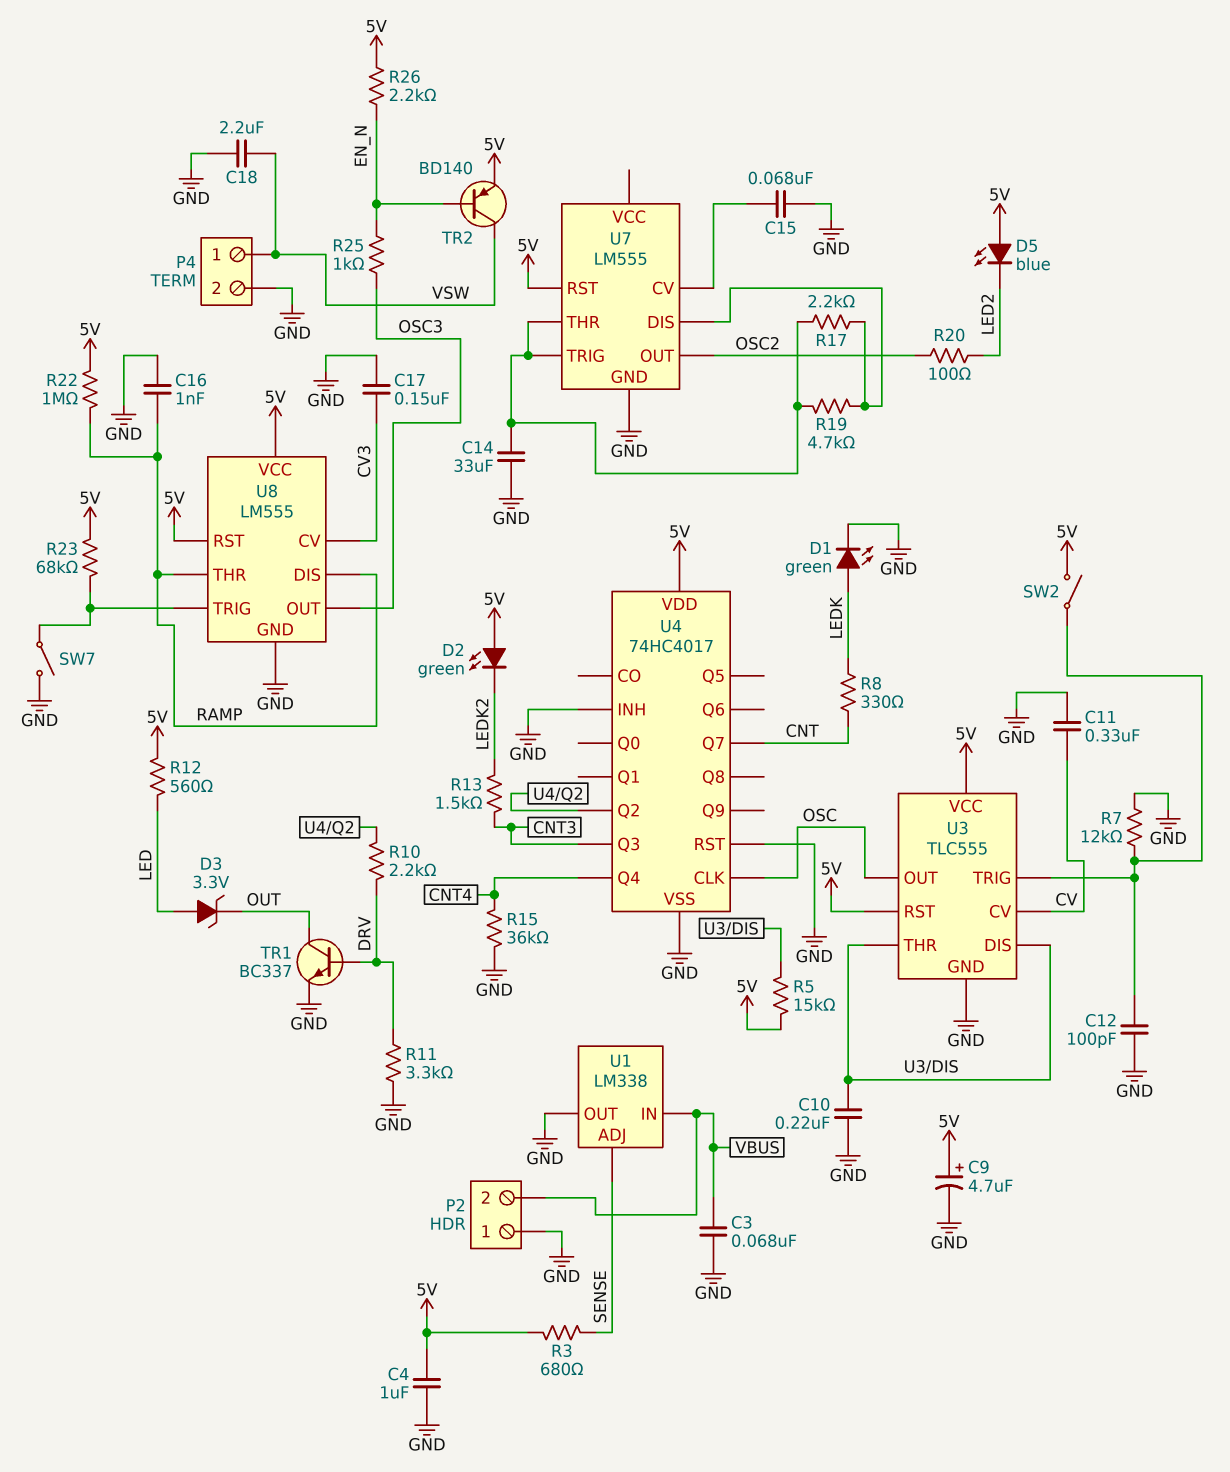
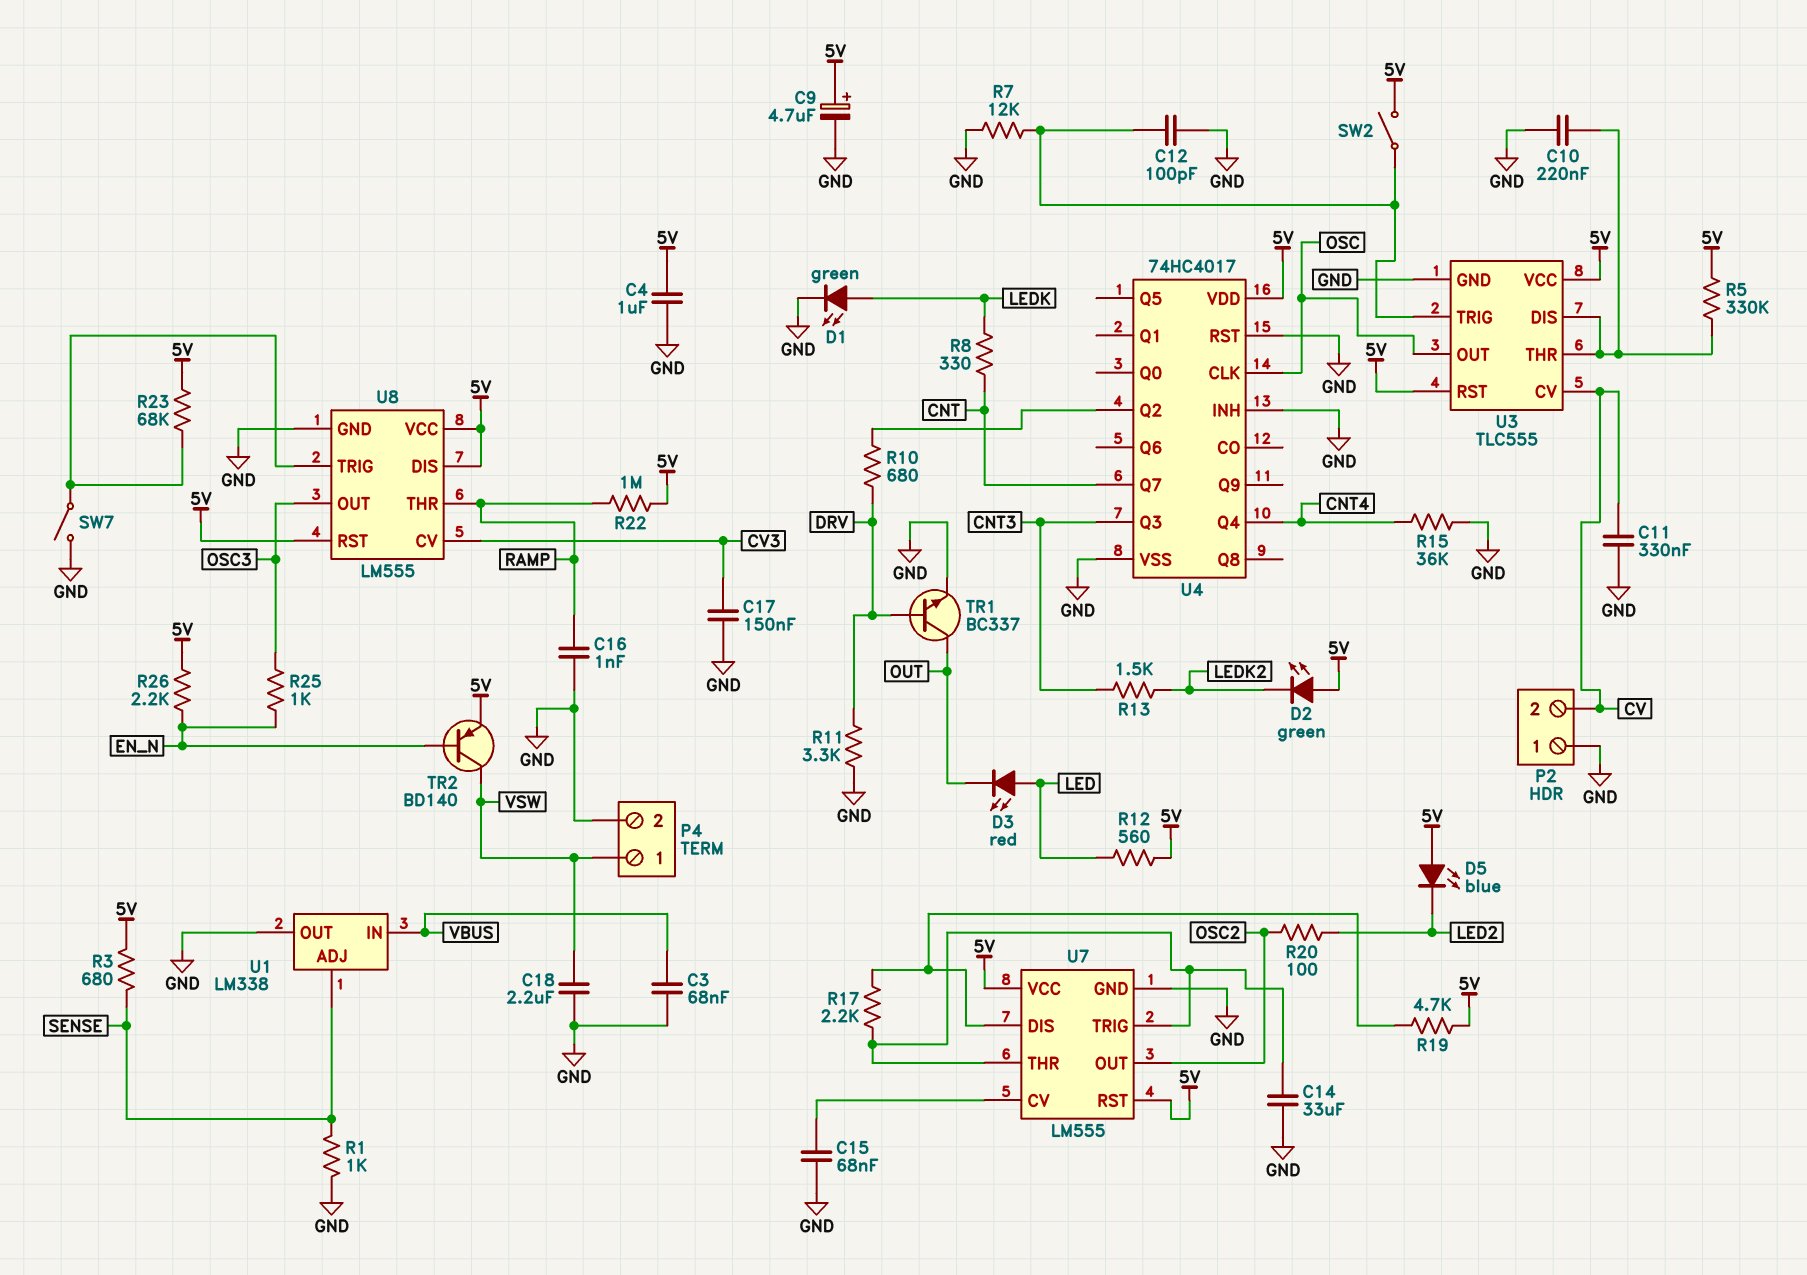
D3: zener 3.3V (A LED, K OUT) -> LED red (A LED, K OUT)
P2 pin 2: VBUS -> CV
R1: none -> 1k (GND, SENSE)
R5: 15k (5V, U3/DIS) -> 330k (5V, U3/DIS)
R10: 2.2k (DRV, U4/Q2) -> 680 (DRV, U4/Q2)
R19: 4.7k (U7/DIS, U7/THR) -> 4.7k (5V, U7/DIS)
U7 pin VCC: none -> 5V
U8 pin DIS: RAMP -> 5V

